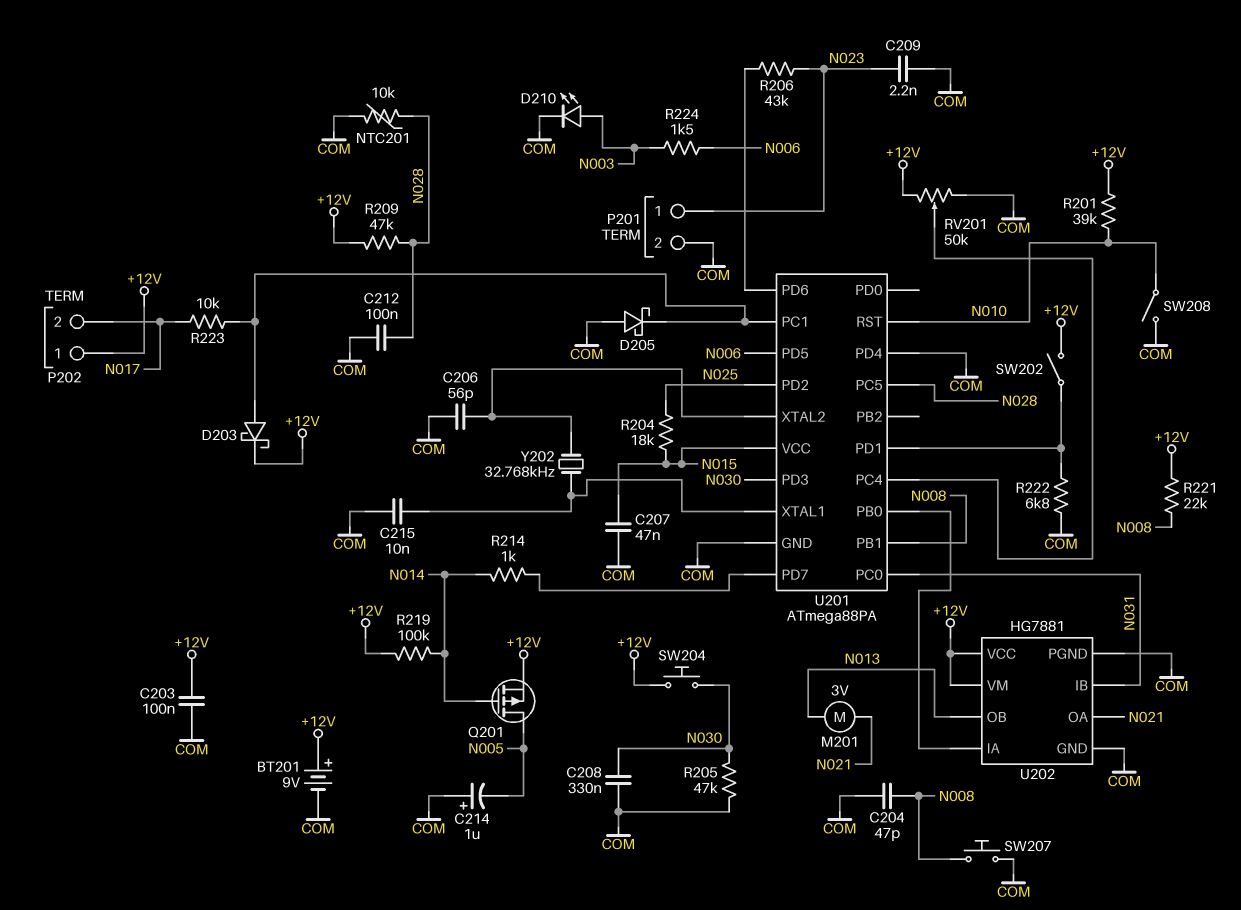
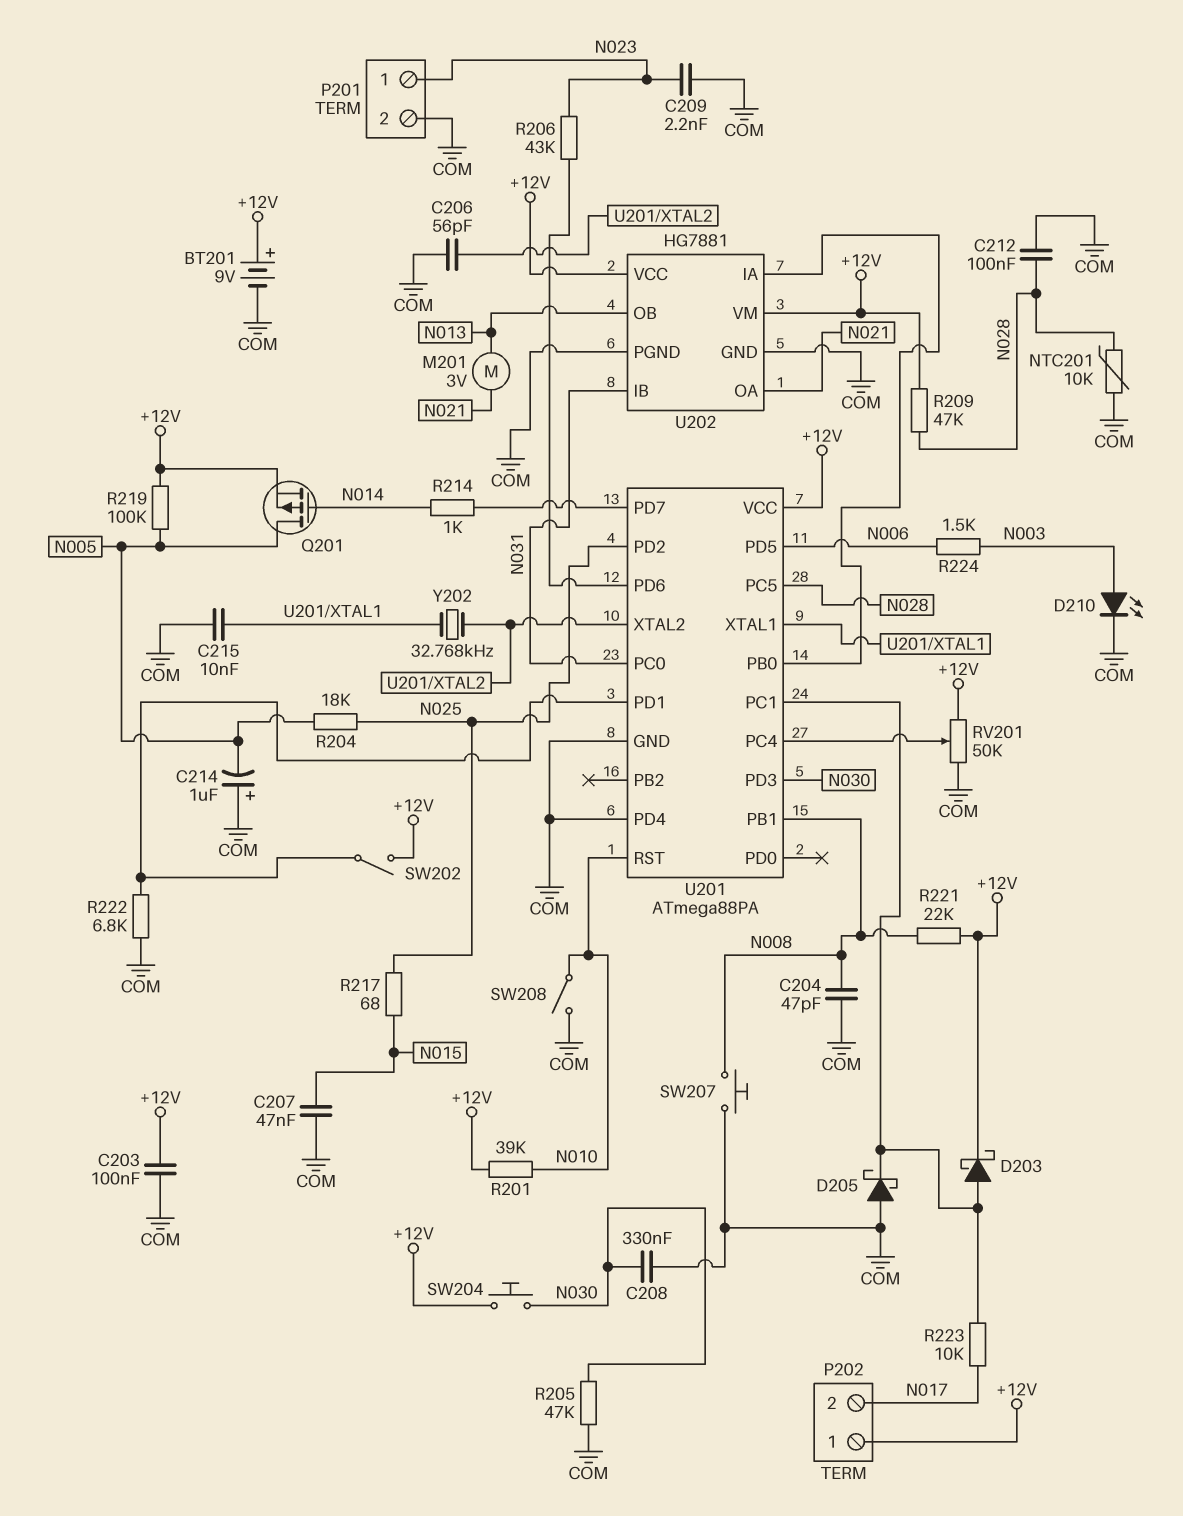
R204: 18k (N015, N025) -> 18k (N005, N025)
R217: none -> 68 (N015, N025)
R219: 100k (+12V, N014) -> 100k (+12V, N005)
U201 pin VCC: N015 -> +12V

